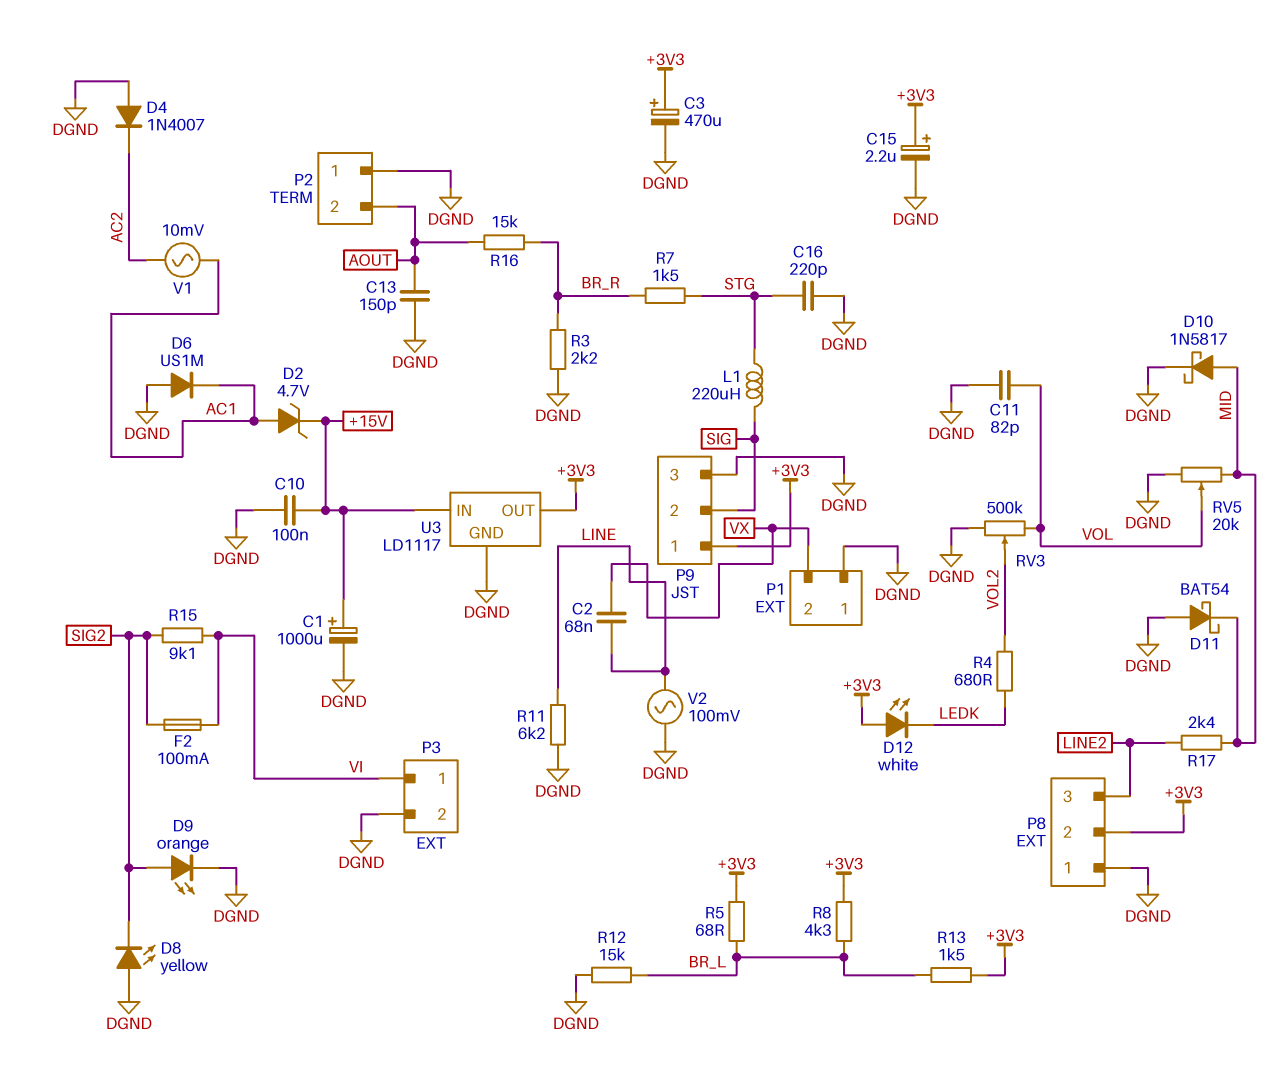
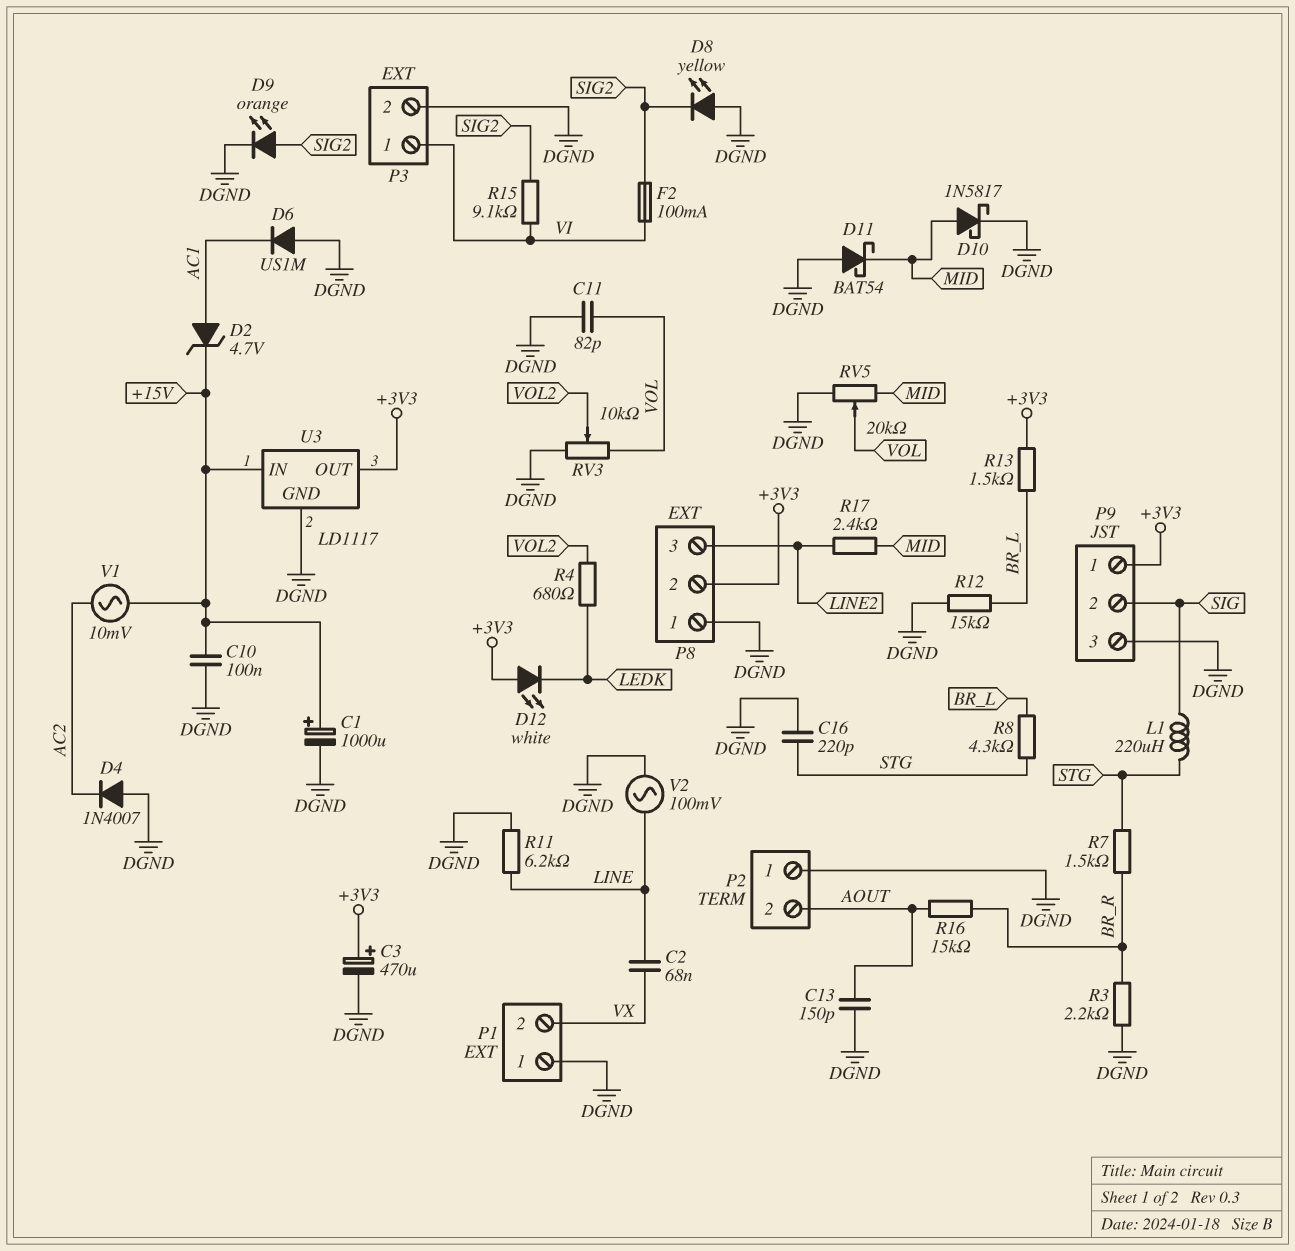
C15: 2.2uF (plus +3V3, minus DGND) -> none
R5: 68 (+3V3, BR_L) -> none
R8: 4.3k (+3V3, BR_L) -> 4.3k (BR_L, STG)
RV3: 500k (DGND, VOL, wiper VOL2) -> 10k (DGND, VOL, wiper VOL2)
V1: AC 10mV (AC1, AC2) -> AC 10mV (+15V, AC2)

